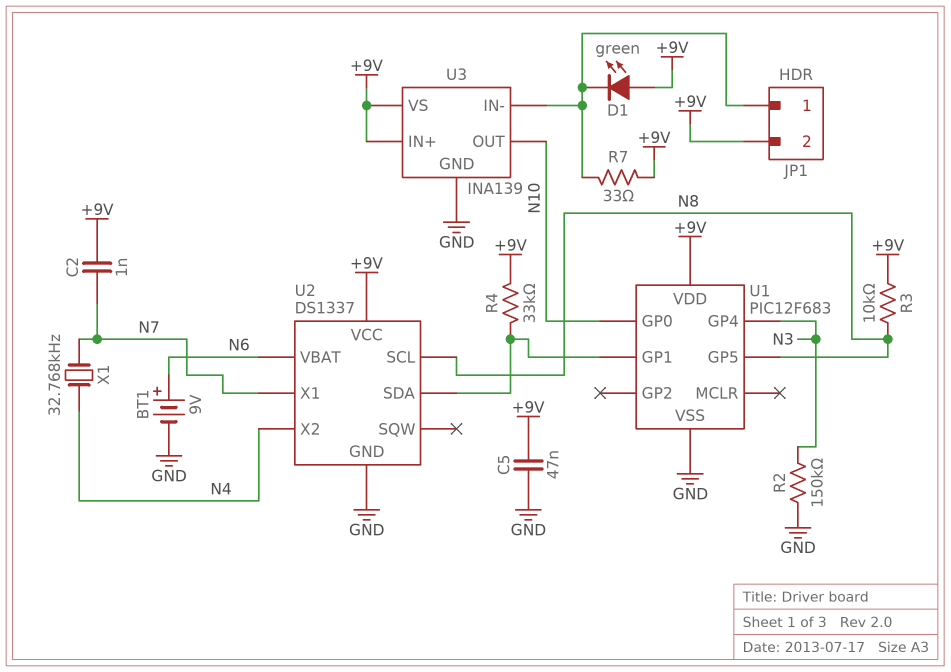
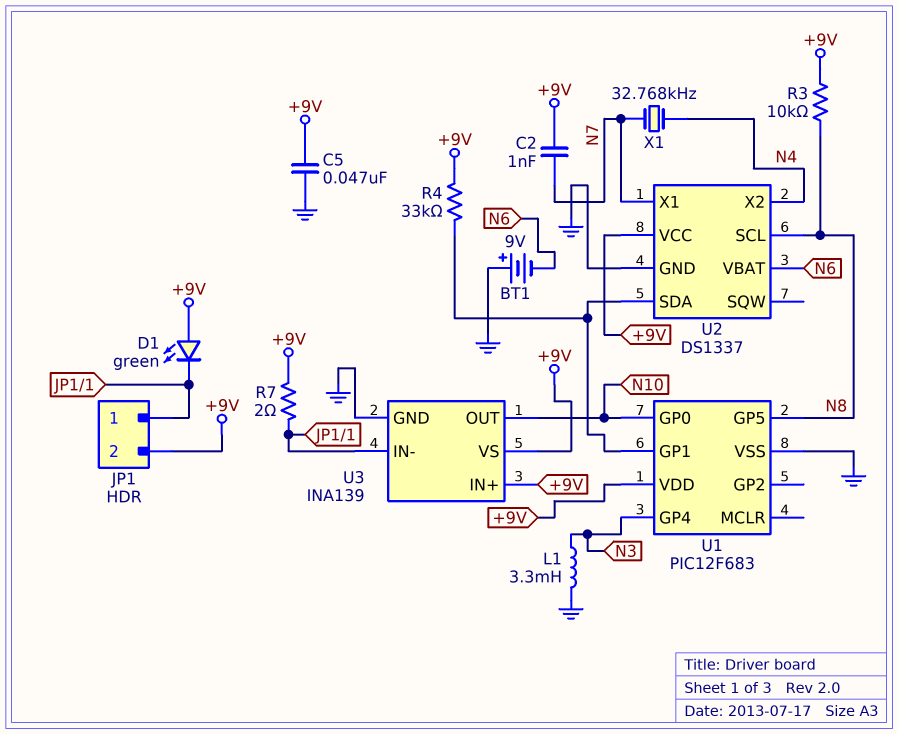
BT1: 9V (plus N6, minus GND) -> 9V (plus GND, minus N6)
L1: none -> 3.3mH (GND, N3)
R2: 150k (GND, N3) -> none
R7: 33 (+9V, JP1/1) -> 2 (+9V, JP1/1)

